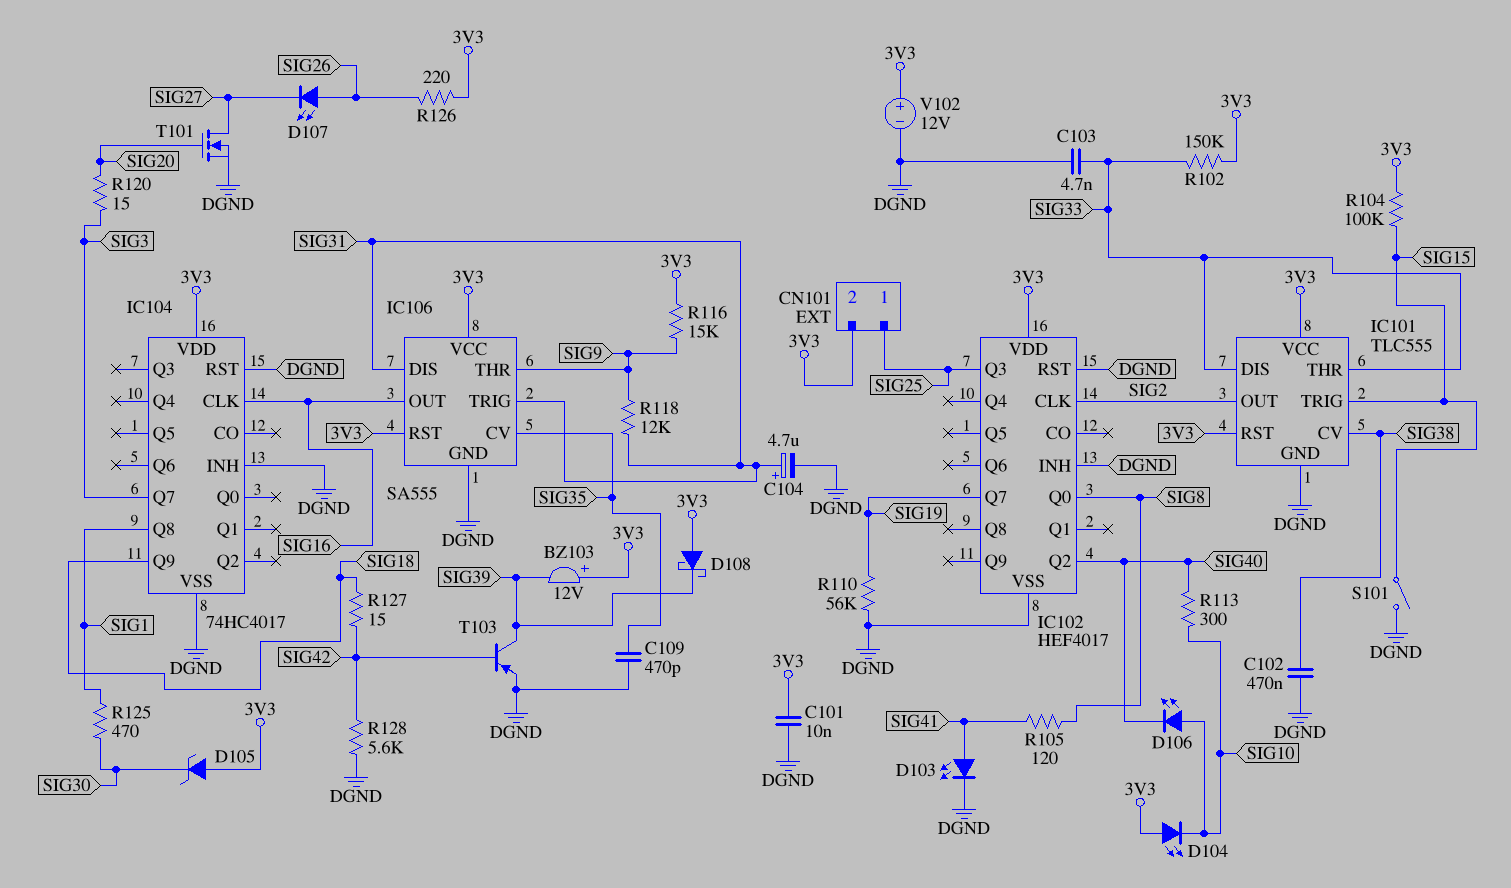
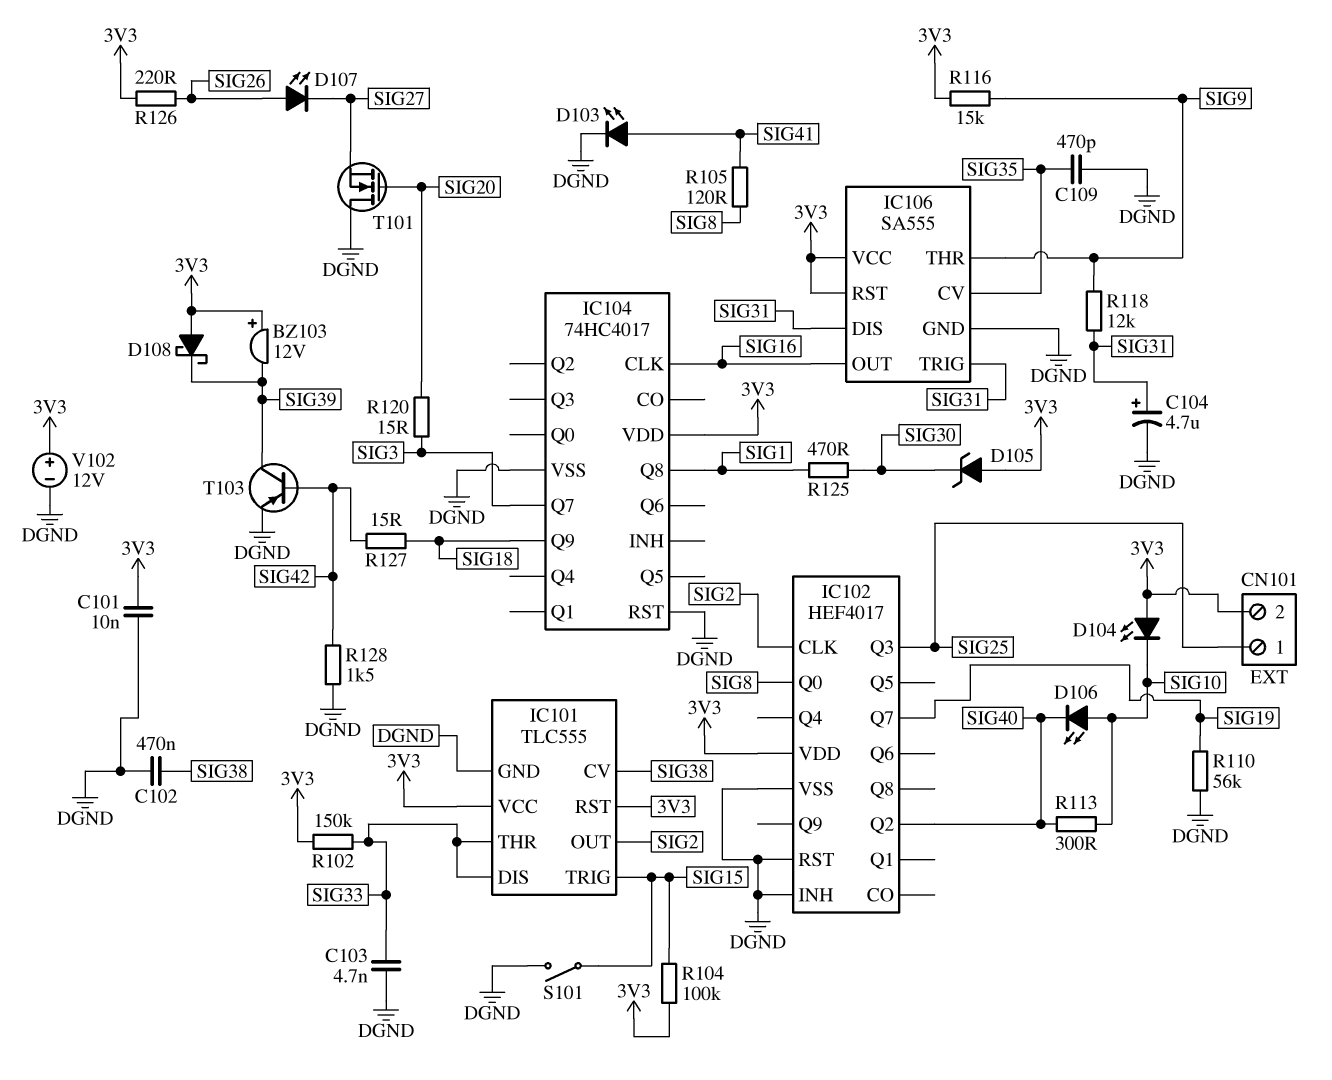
IC104 pin INH: DGND -> none
R128: 5.6k (DGND, SIG42) -> 1.5k (DGND, SIG42)
T101: NMOS (G SIG20, D SIG27, S DGND) -> NMOS (G SIG20, D DGND, S SIG27)

